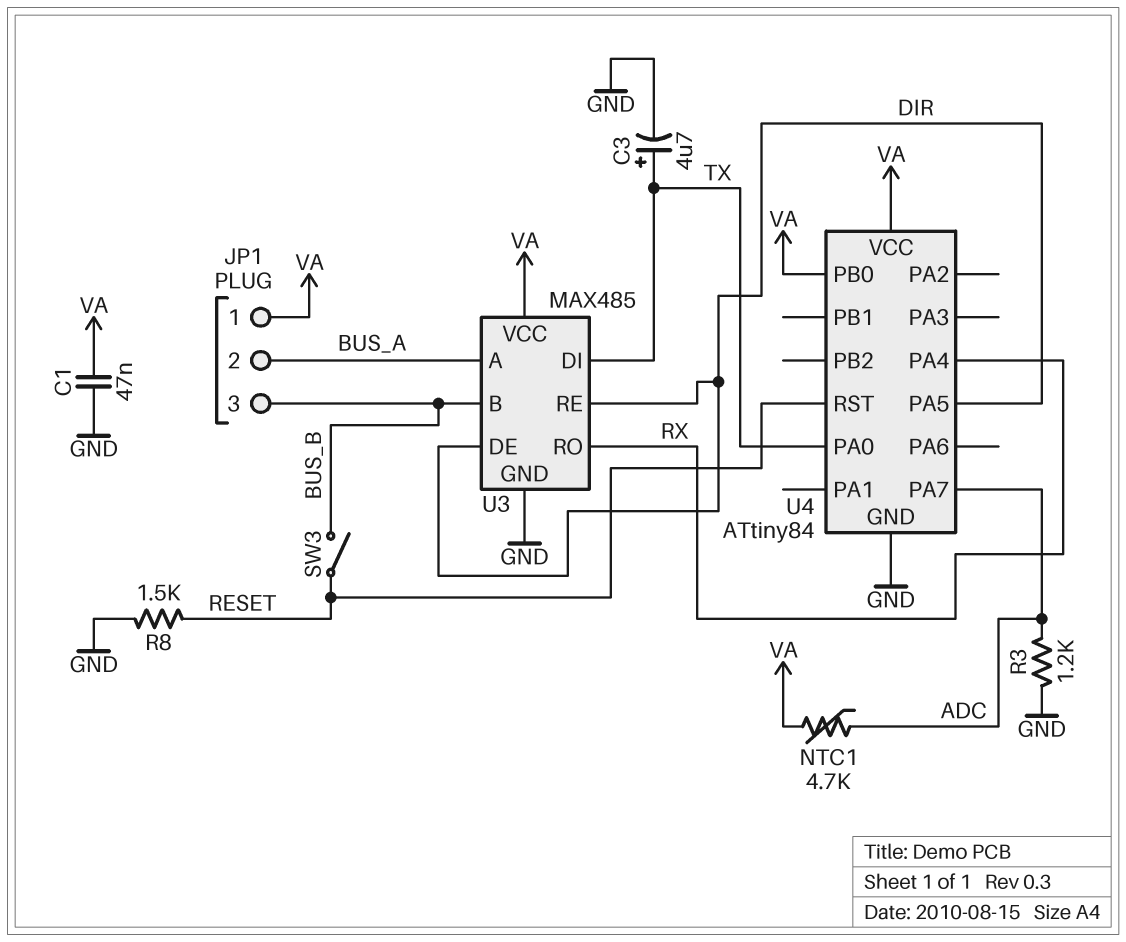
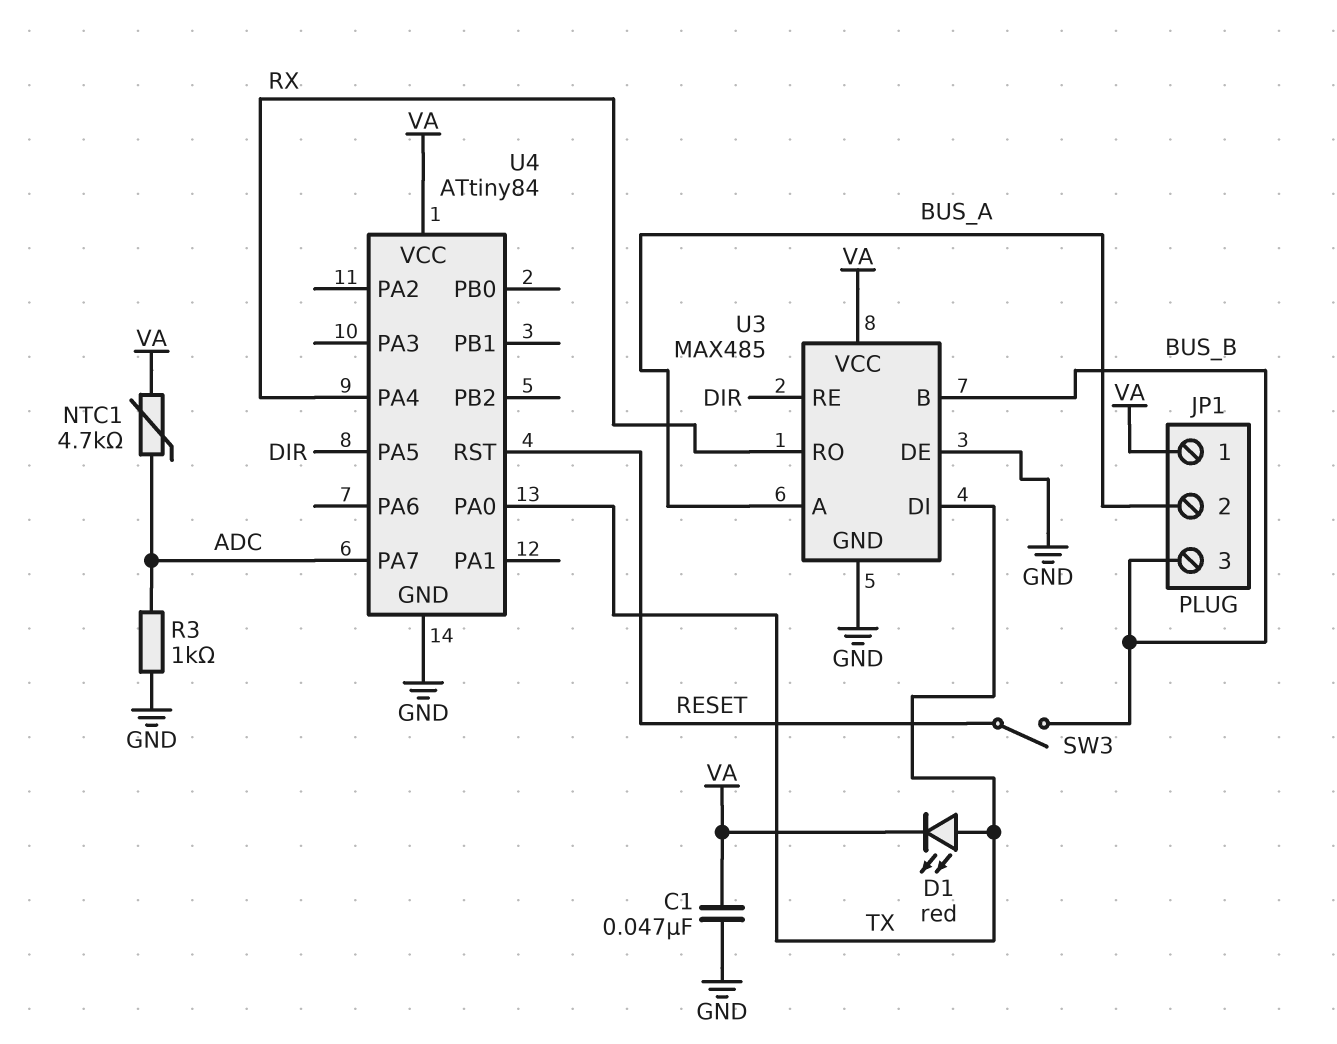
C3: 4.7uF (plus TX, minus GND) -> none
D1: none -> LED red (A TX, K VA)
R3: 1.2k (ADC, GND) -> 1k (ADC, GND)
R8: 1.5k (GND, RESET) -> none
U3 pin DE: DIR -> GND
U4 pin PB0: VA -> none

